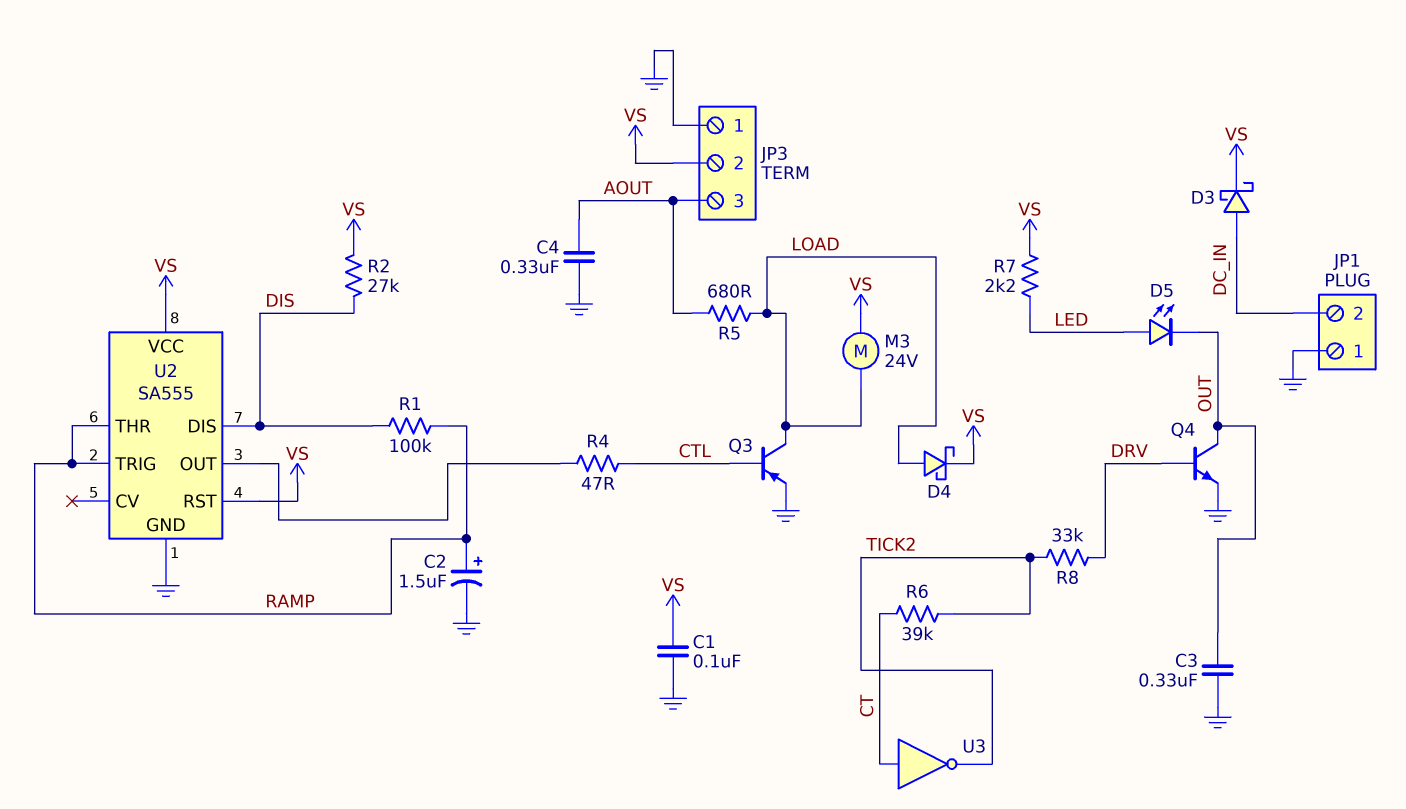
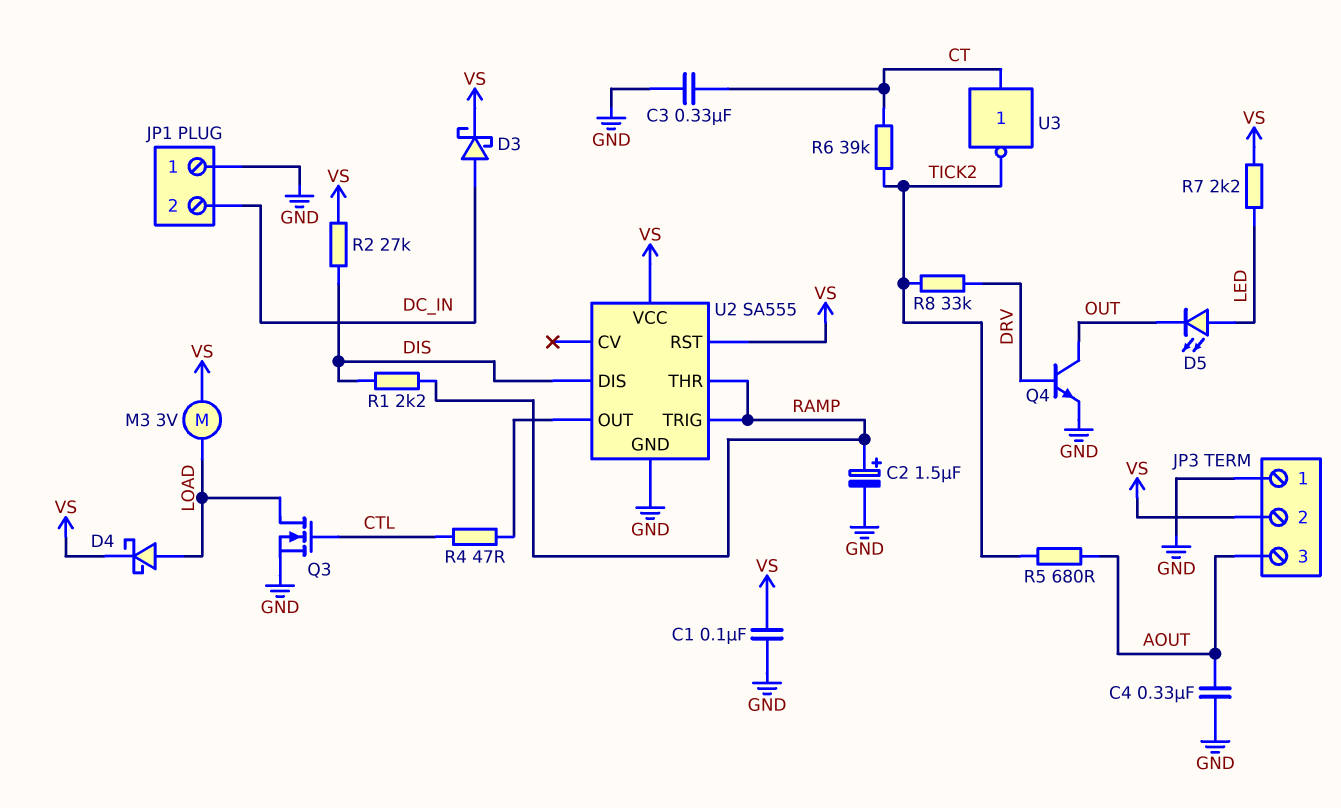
C3: 330nF (GND, OUT) -> 330nF (CT, GND)
M3: motor 24V (LOAD, VS) -> motor 3V (LOAD, VS)
Q3: PNP (B CTL, C LOAD, E GND) -> NMOS (G CTL, D LOAD, S GND)
R1: 100k (DIS, RAMP) -> 2.2k (DIS, RAMP)
R5: 680 (AOUT, LOAD) -> 680 (AOUT, TICK2)

